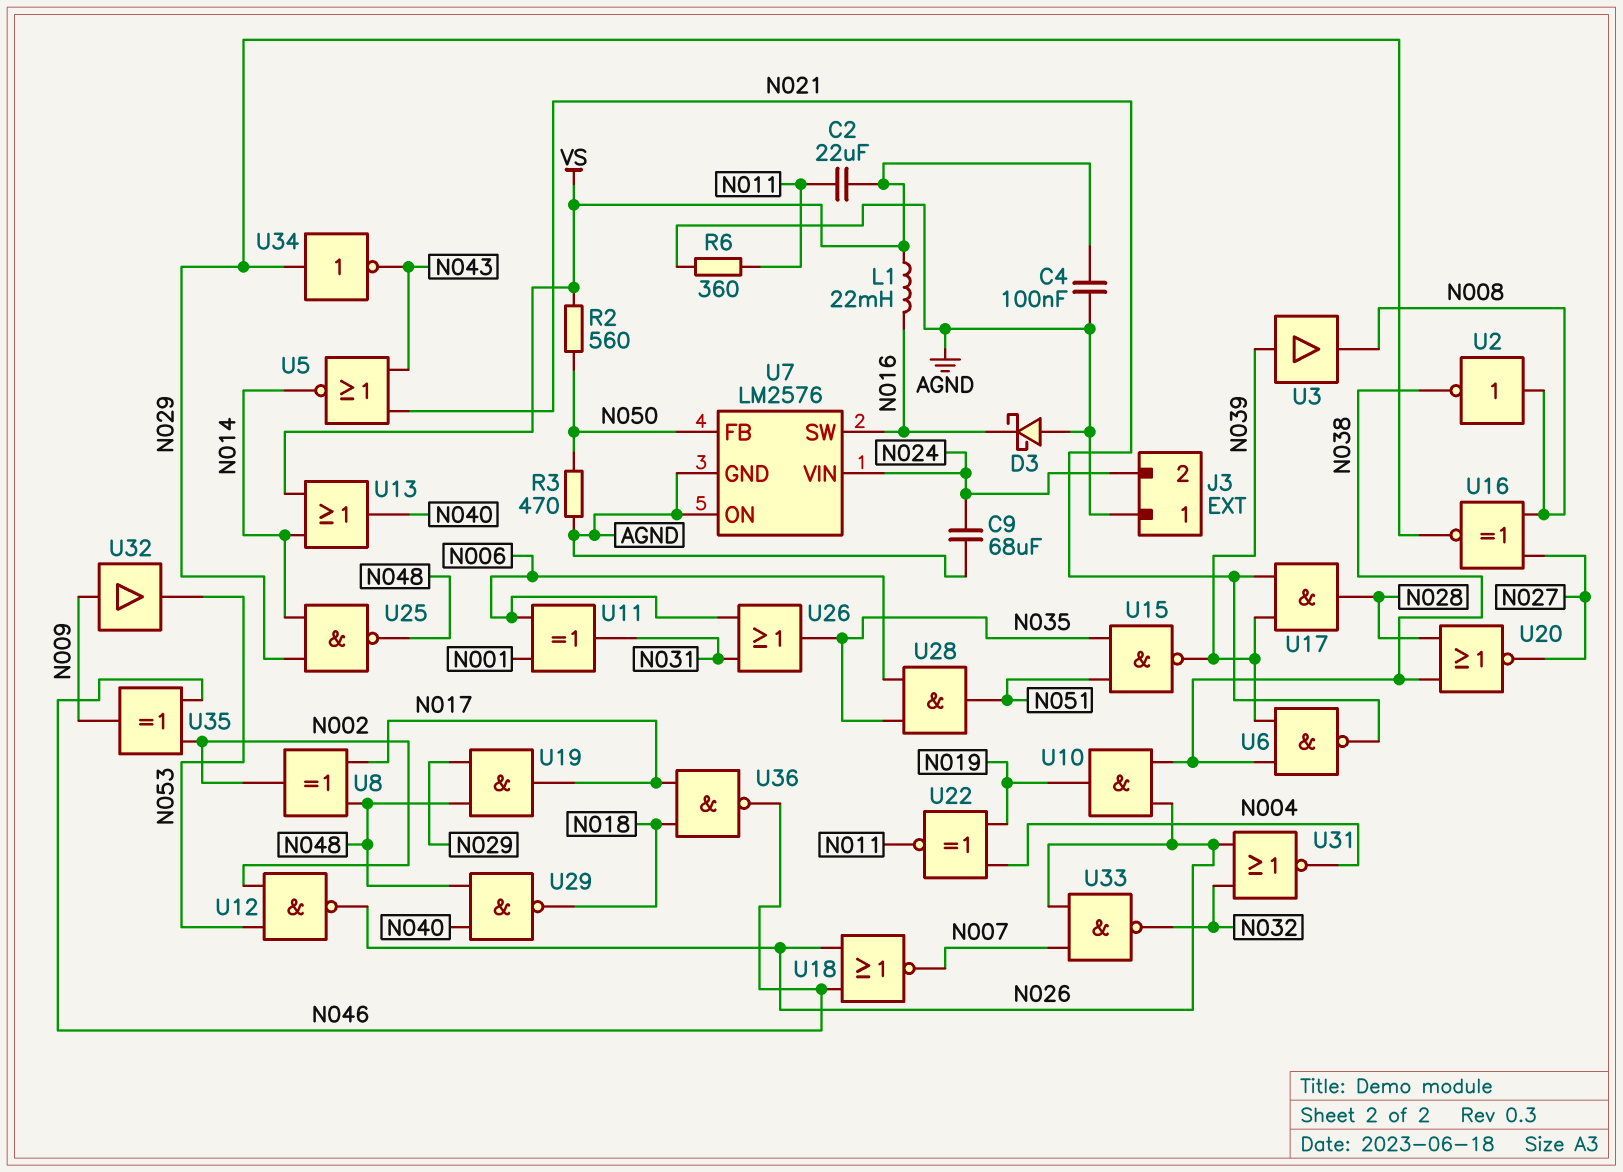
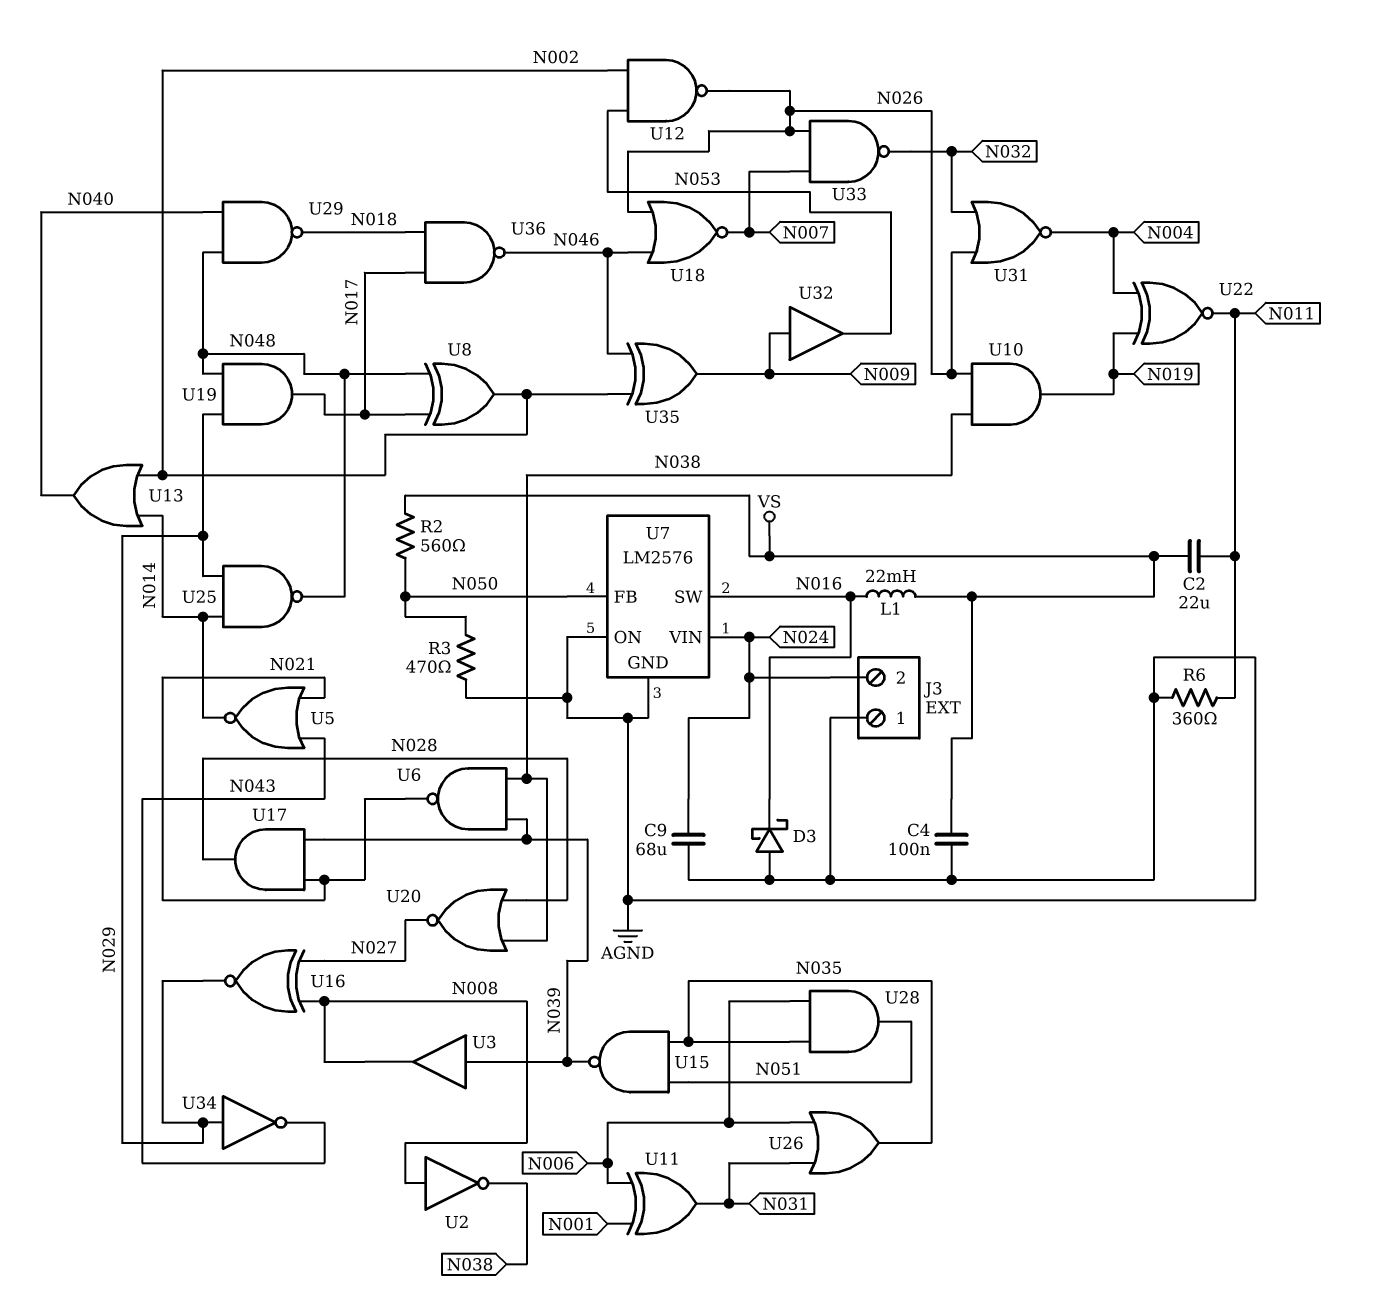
U13: OR (in N014, in VS, out N040) -> OR (in N002, in N014, out N040)

